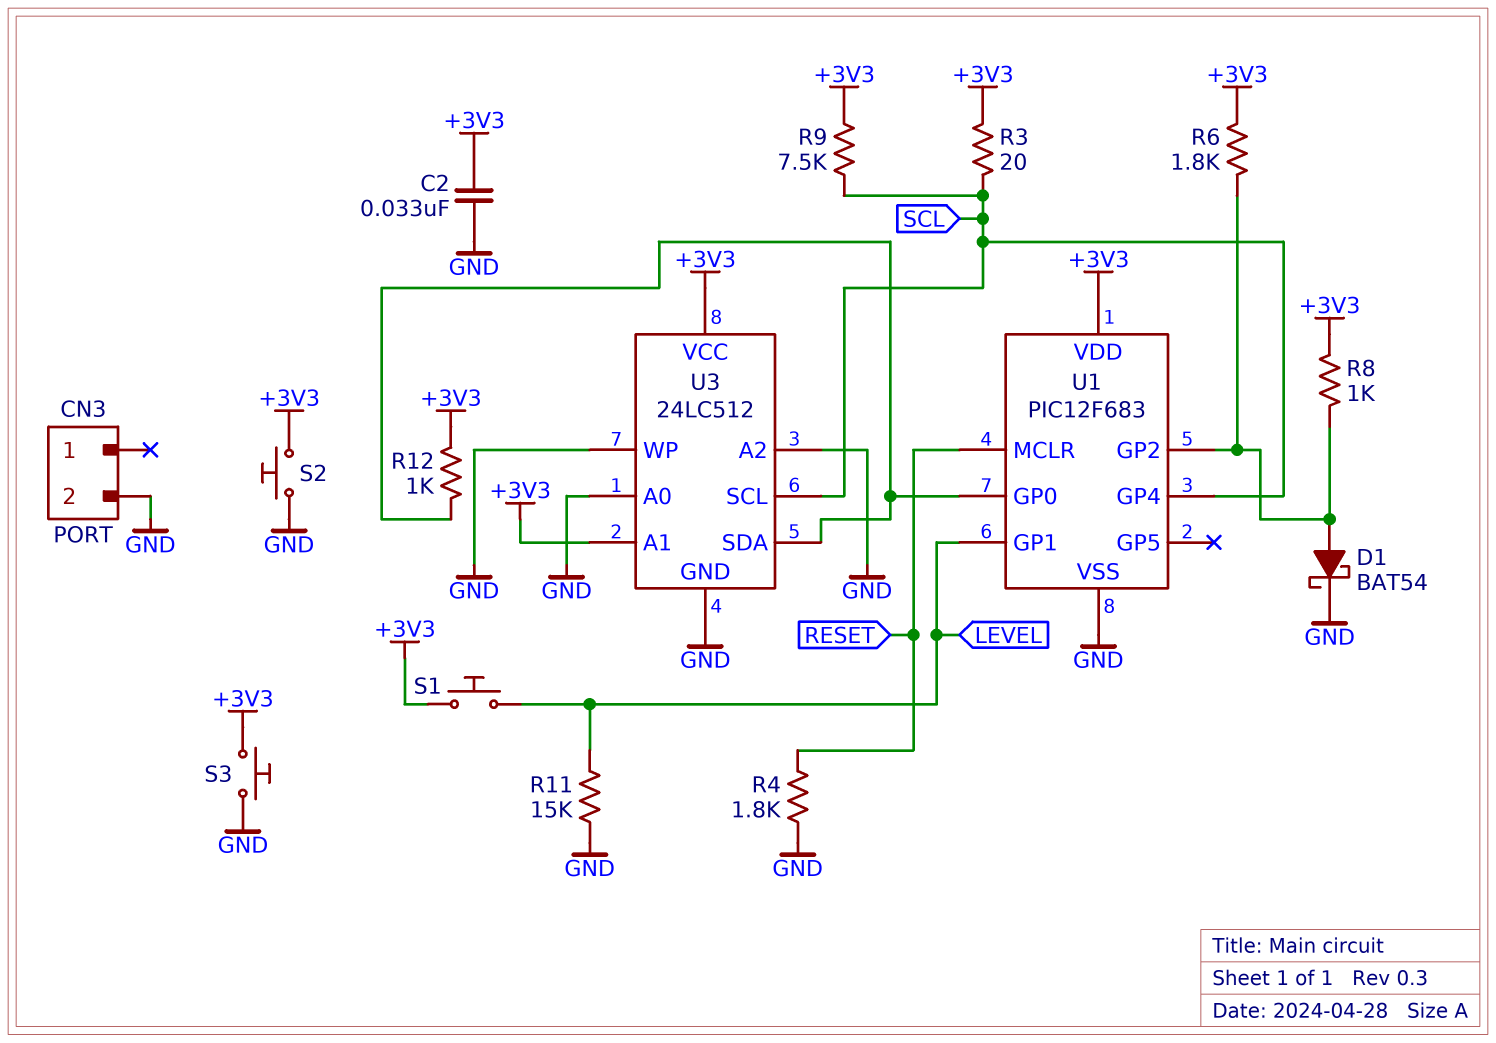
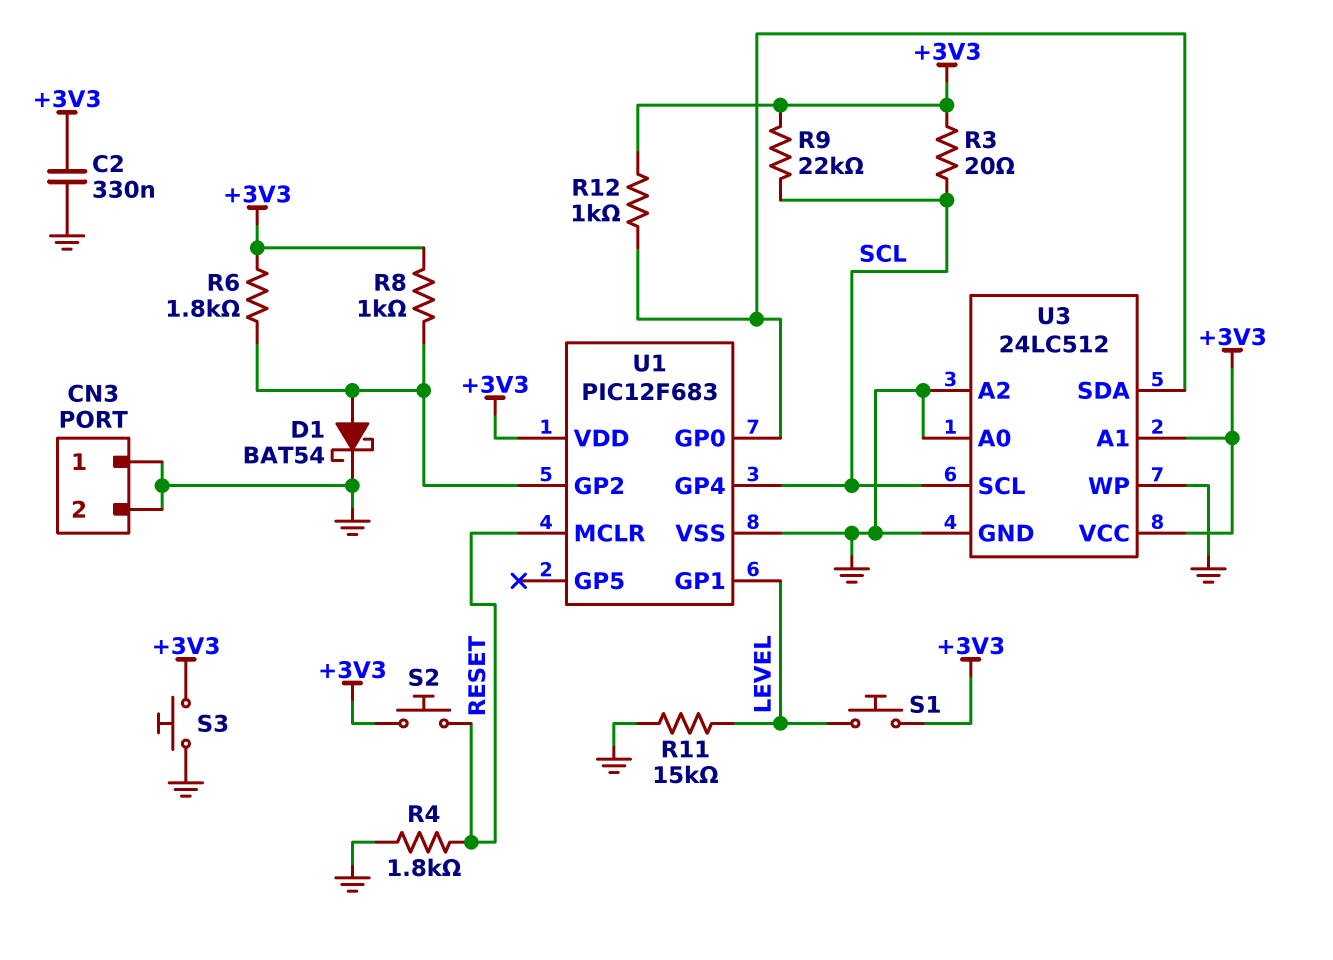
C2: 33nF (+3V3, GND) -> 330nF (+3V3, GND)
CN3 pin 1: none -> GND
R9: 7.5k (+3V3, SCL) -> 22k (+3V3, SCL)
S2: button (+3V3, GND) -> button (+3V3, RESET)

